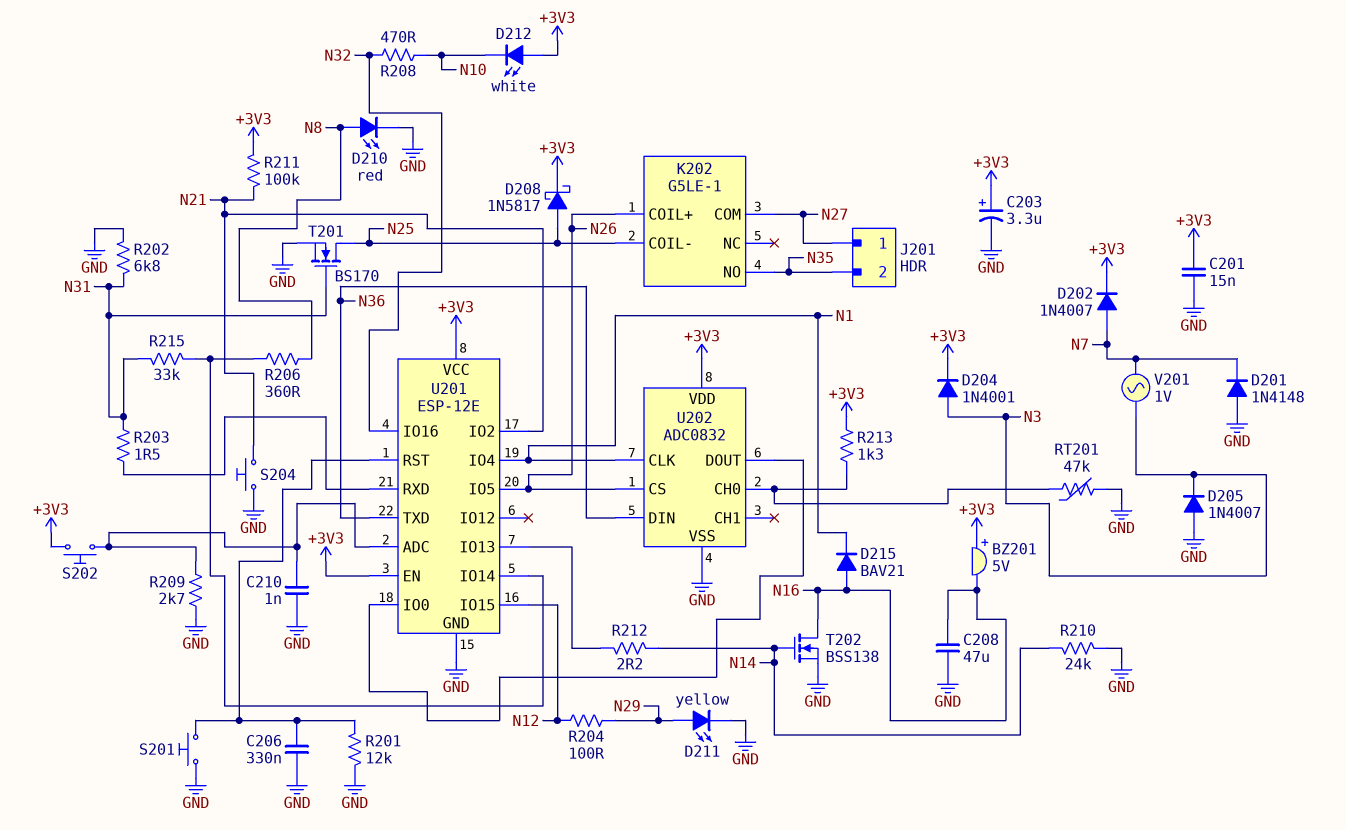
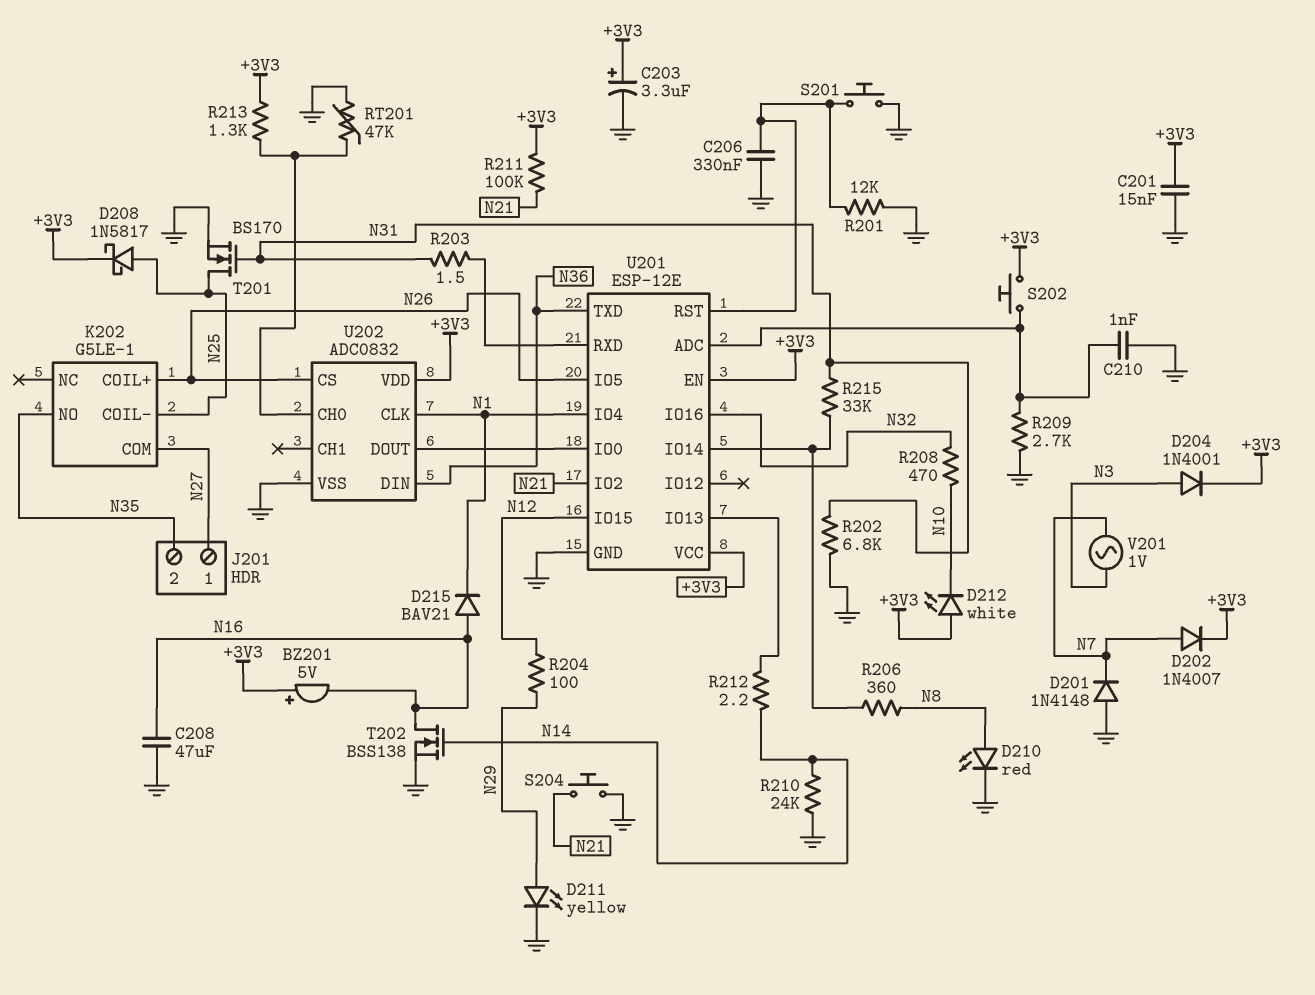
D205: diode 1N4007 (A GND, K N3) -> none

